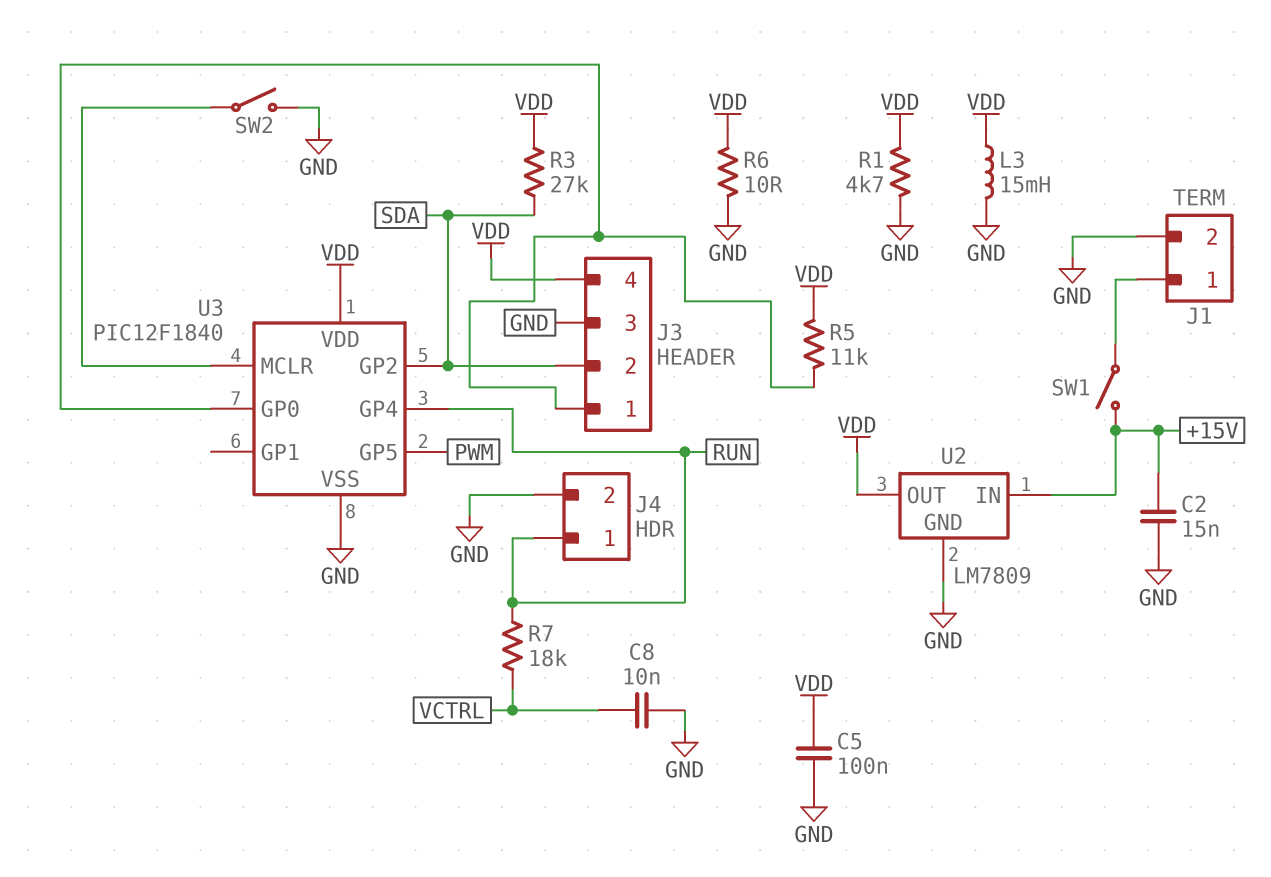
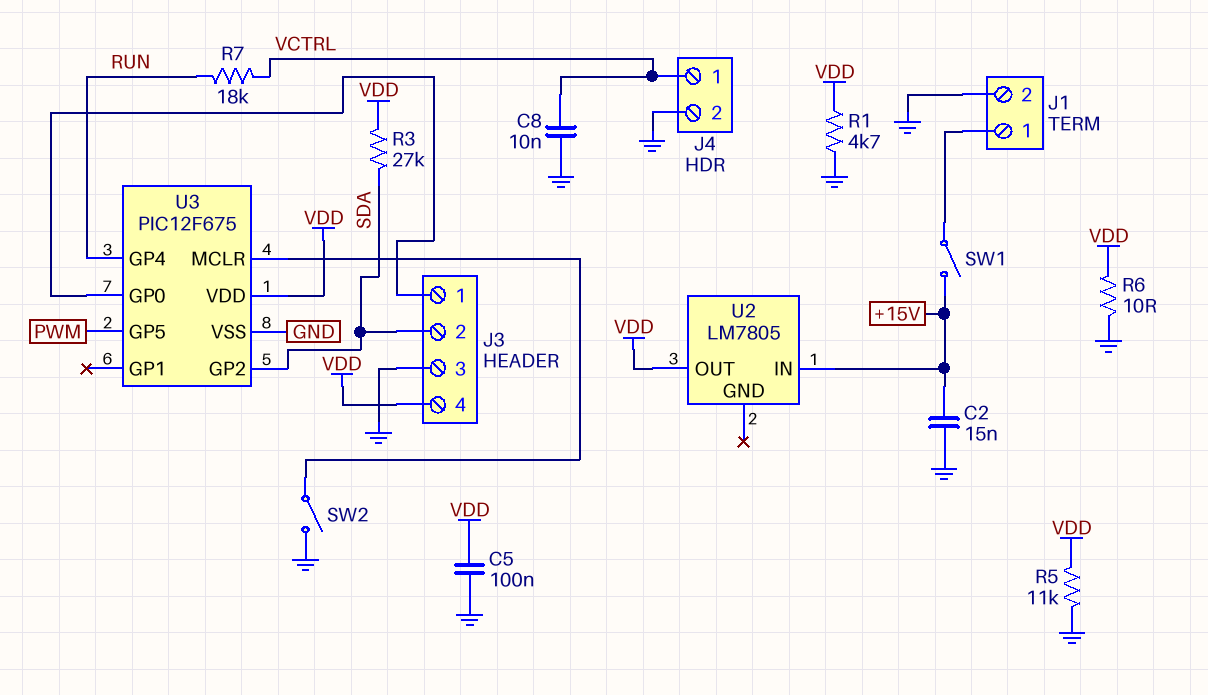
J4 pin 1: RUN -> VCTRL
L3: 15mH (GND, VDD) -> none
R5: 11k (J3/1, VDD) -> 11k (GND, VDD)
U2: LM7809 -> LM7805
U2 pin GND: GND -> none
U3: PIC12F1840 -> PIC12F675

